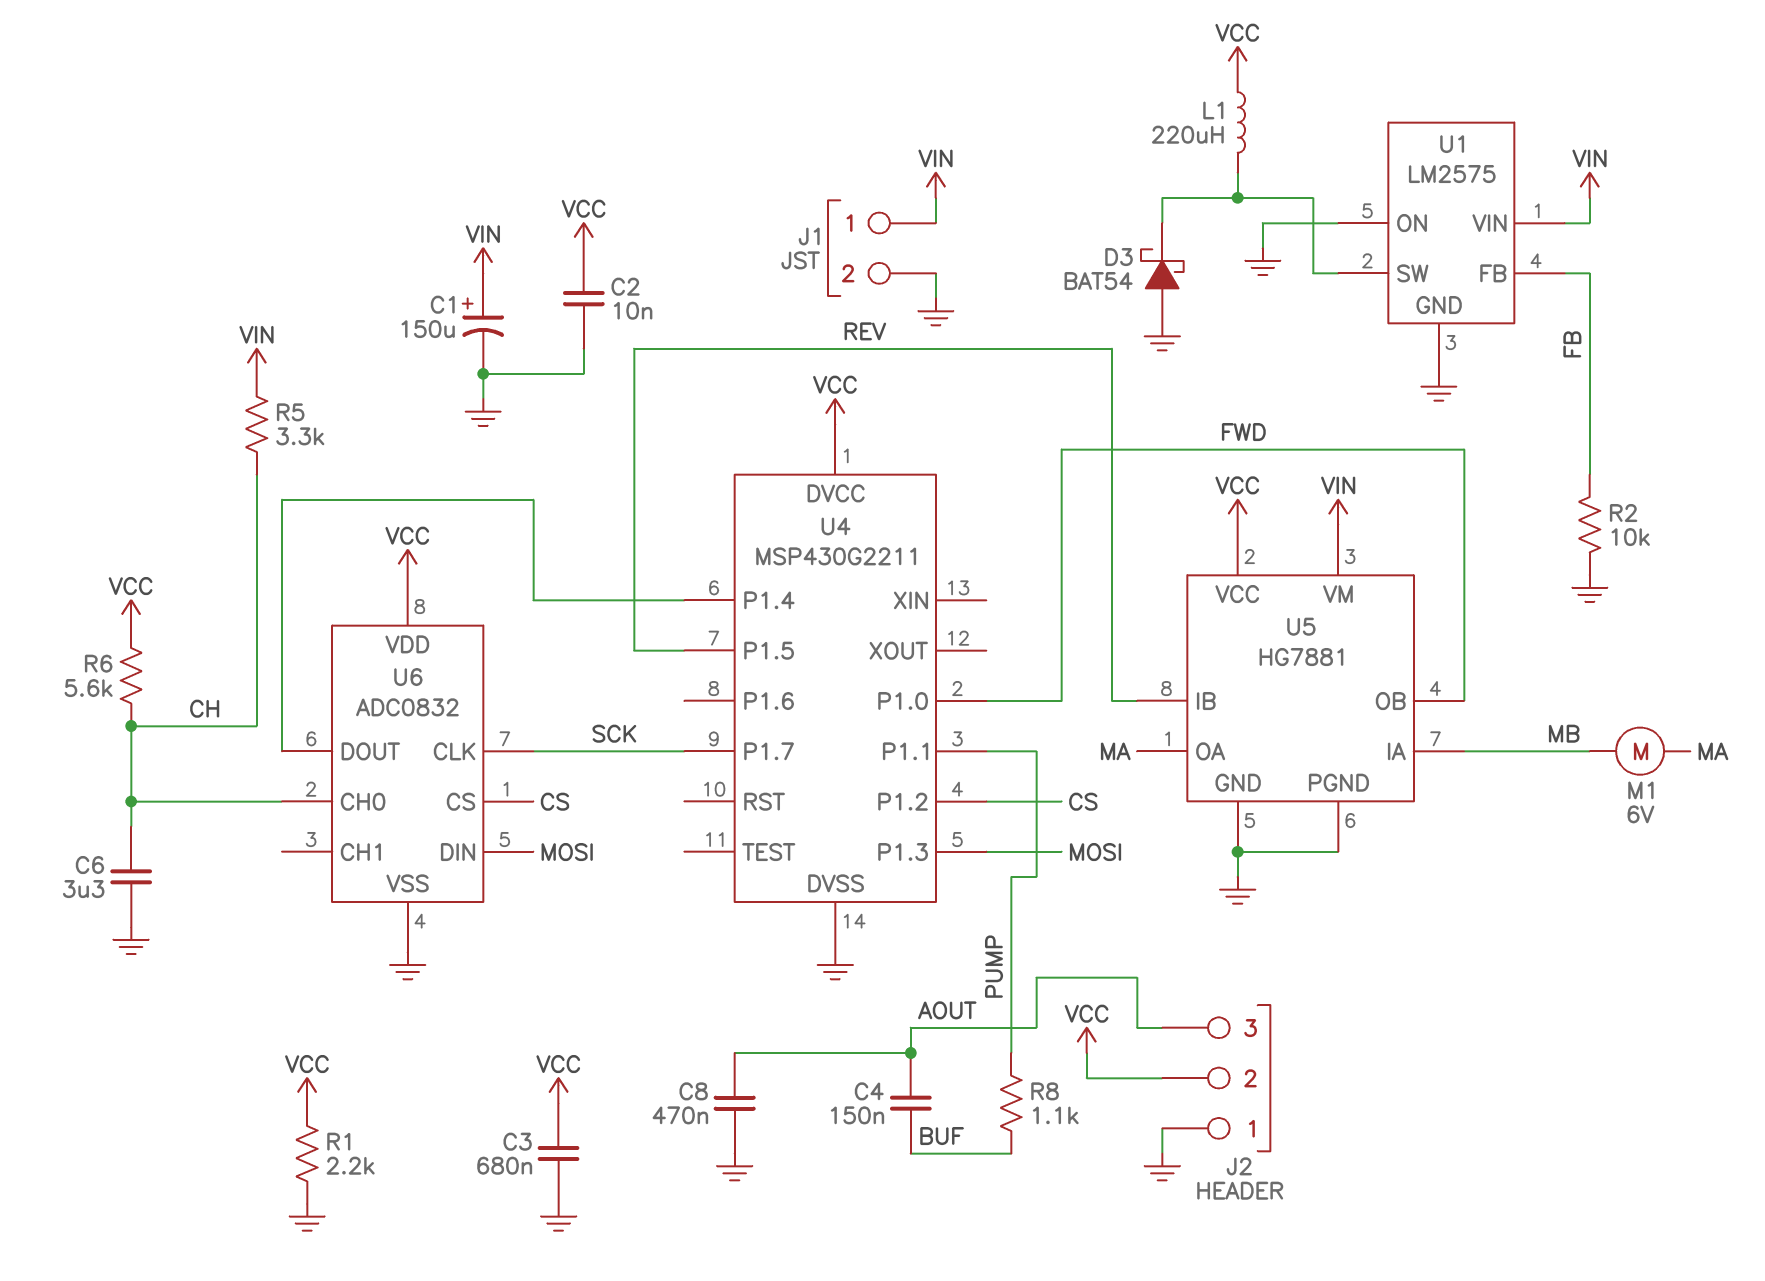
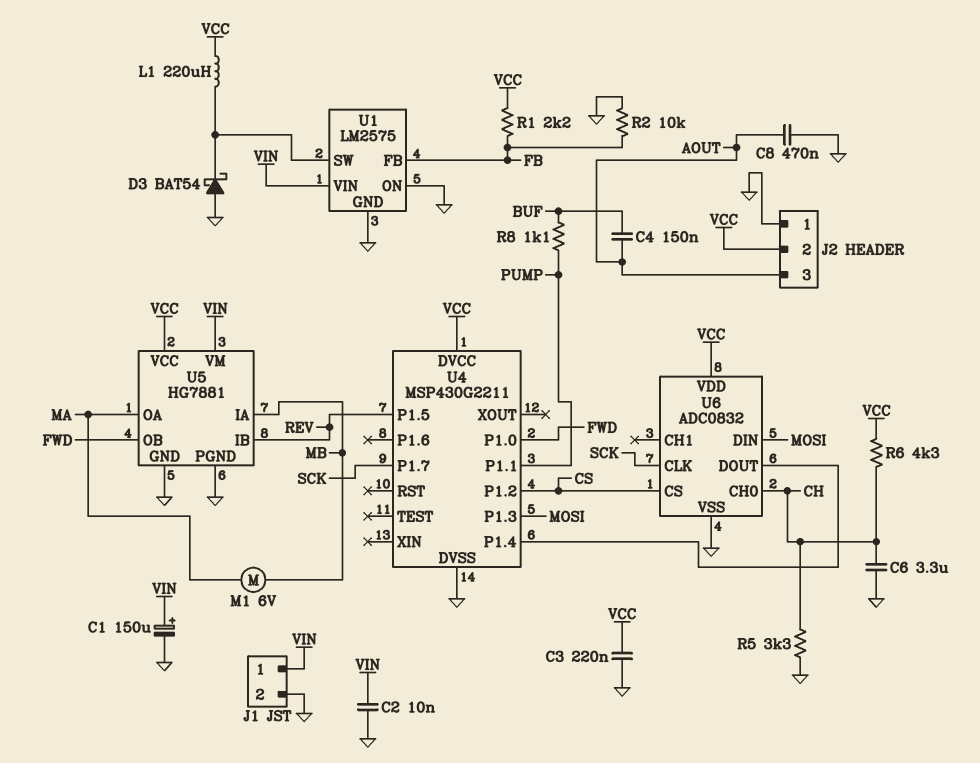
C2: 10nF (GND, VCC) -> 10nF (GND, VIN)
C3: 680nF (GND, VCC) -> 220nF (GND, VCC)
R1: 2.2k (GND, VCC) -> 2.2k (FB, VCC)
R5: 3.3k (CH, VIN) -> 3.3k (CH, GND)
R6: 5.6k (CH, VCC) -> 4.3k (CH, VCC)

